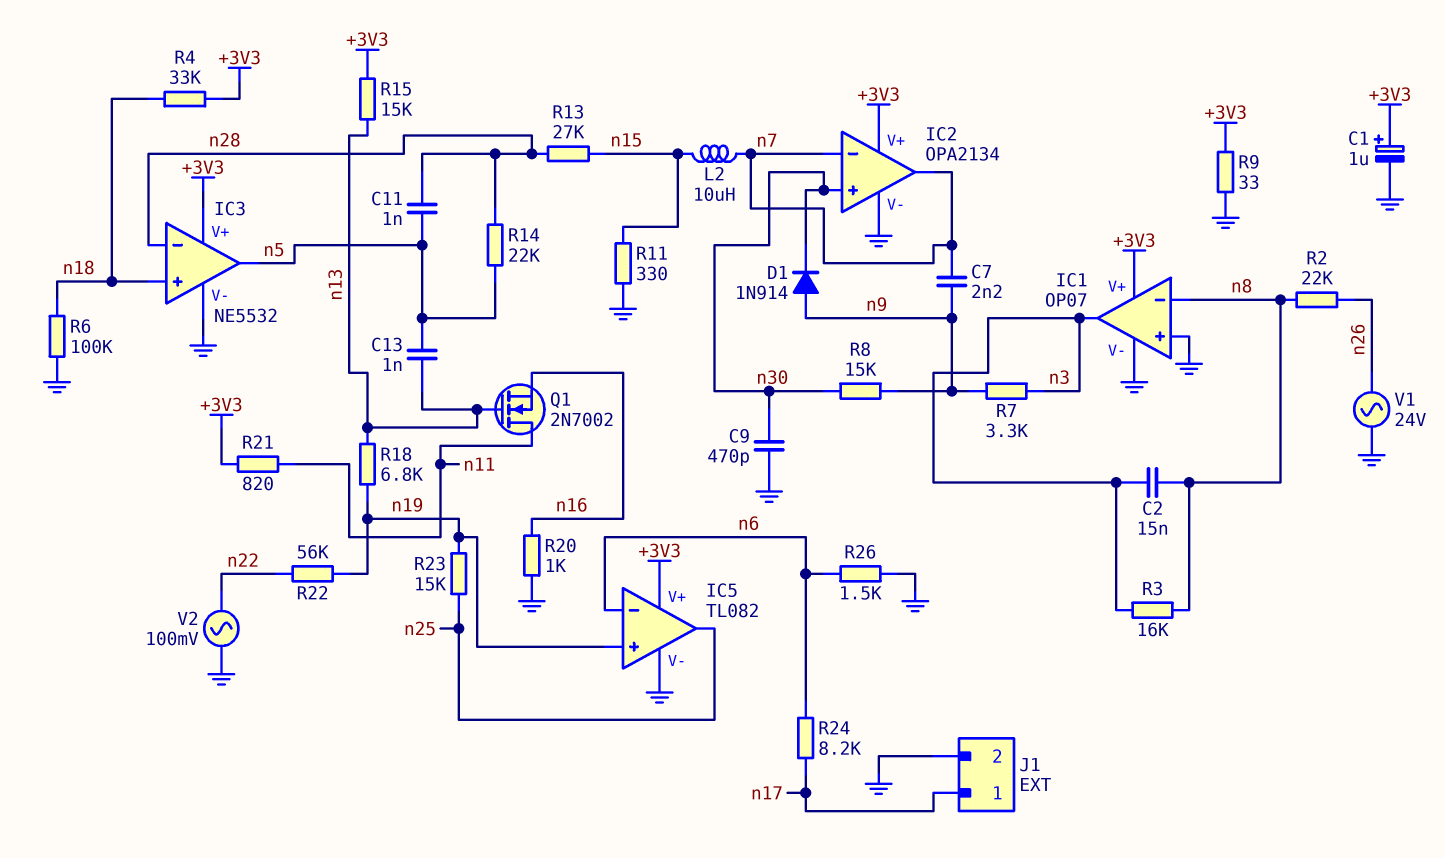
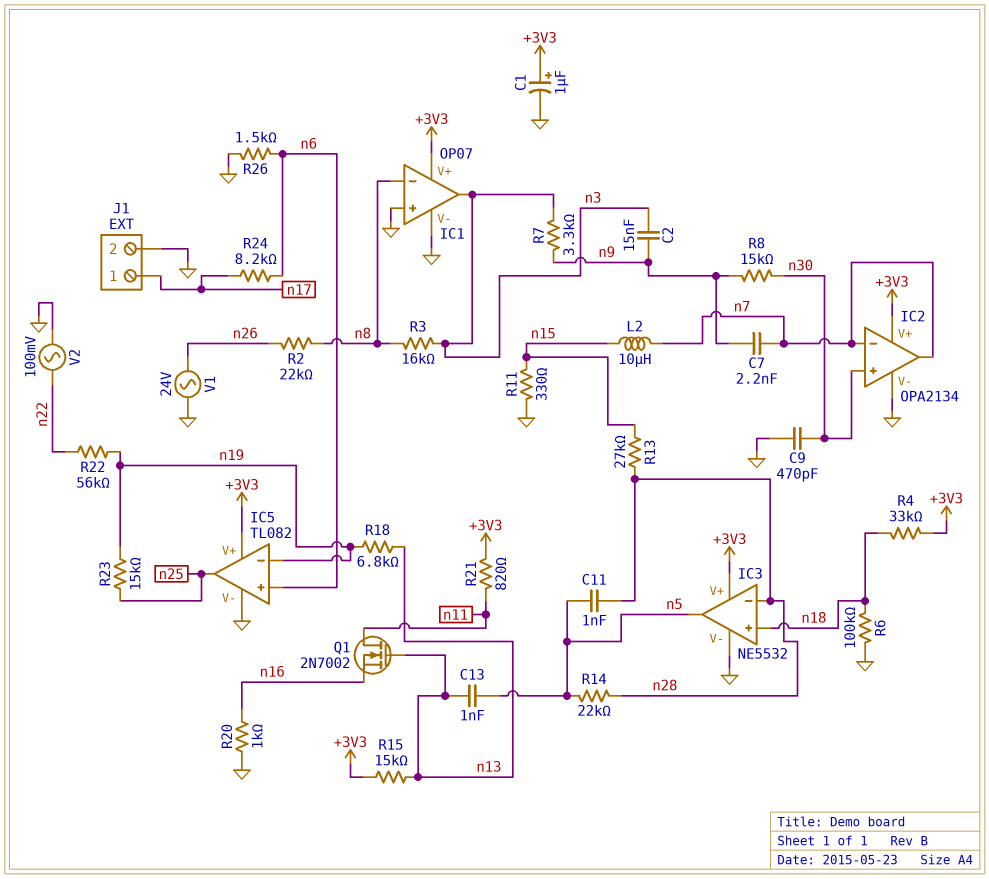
C2: 15nF (n3, n8) -> 15nF (n3, n9)
D1: diode 1N914 (A n9, K n30) -> none
IC5 pin in+: n19 -> n6
IC5 pin in-: n6 -> n19
R9: 33 (+3V3, GND) -> none

